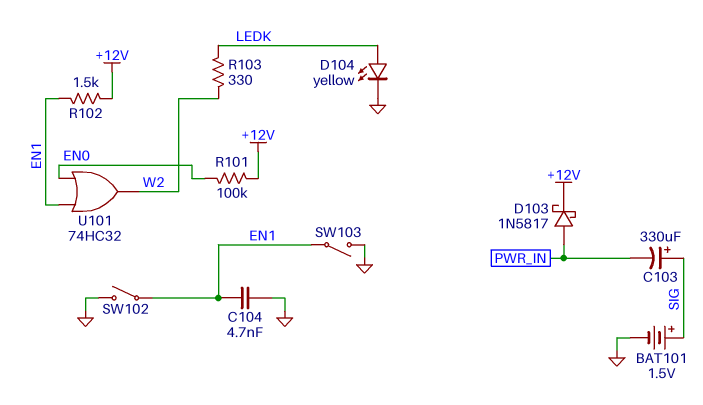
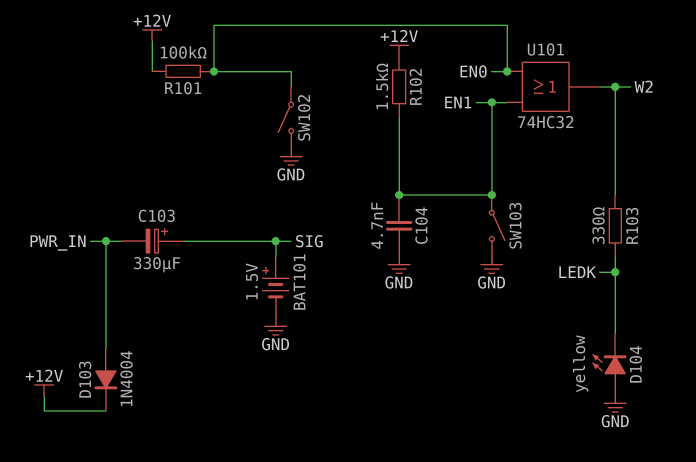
D103: schottky 1N5817 (A PWR_IN, K +12V) -> diode 1N4004 (A PWR_IN, K +12V)
D104: LED yellow (A LEDK, K GND) -> LED yellow (A GND, K LEDK)
SW102: switch (EN1, GND) -> switch (EN0, GND)

